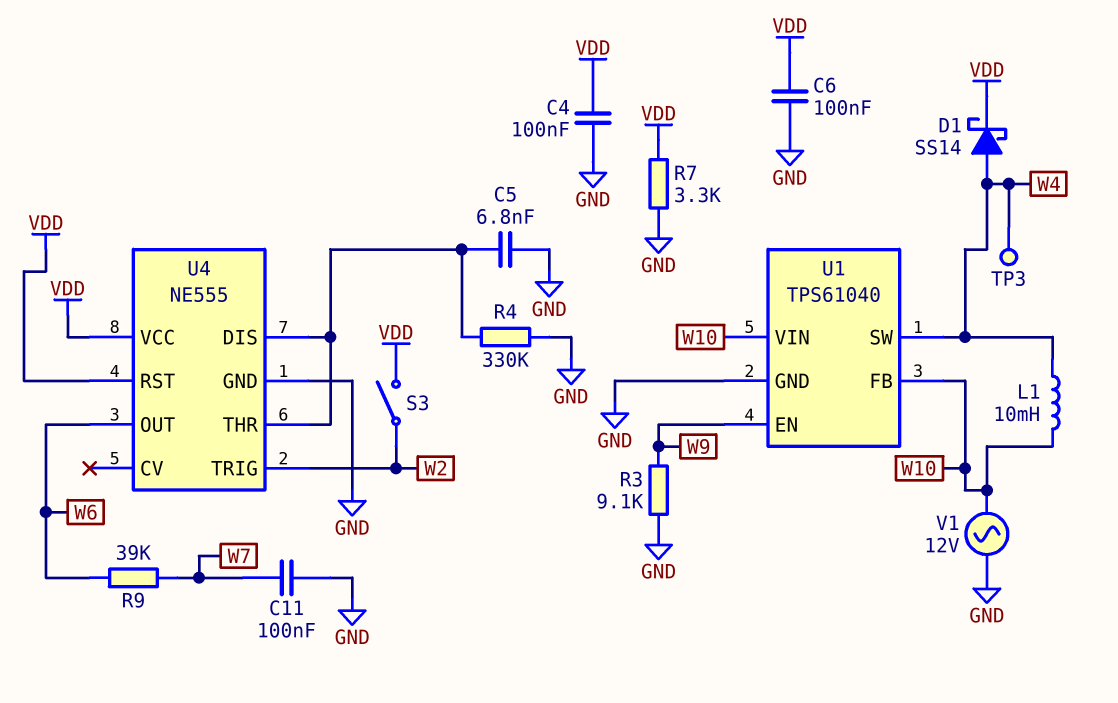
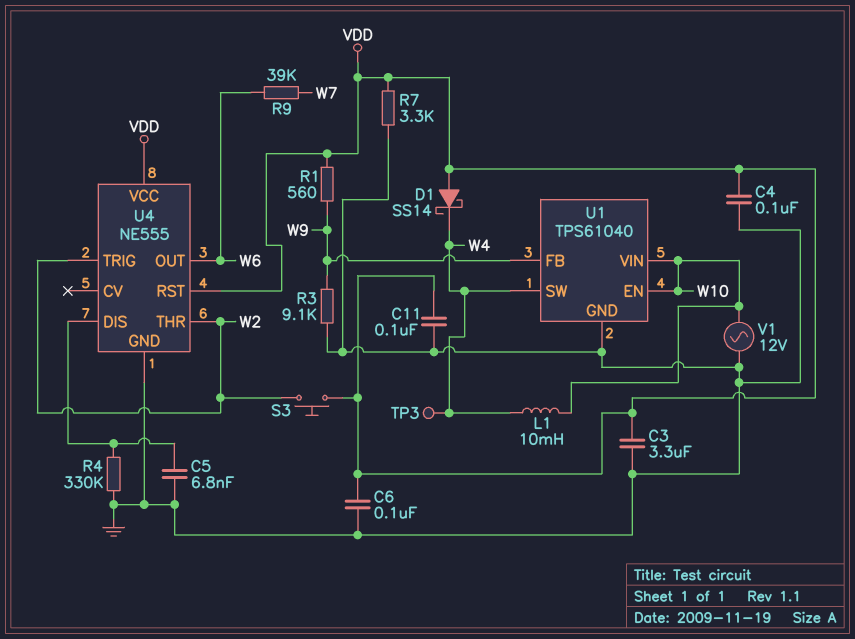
C3: none -> 3.3uF (GND, VDD)
C11: 100nF (GND, W7) -> 100nF (GND, VDD)
D1: schottky SS14 (A W4, K VDD) -> schottky SS14 (A VDD, K W4)
R1: none -> 560 (VDD, W9)
S3: switch (VDD, W2) -> button (VDD, W2)
U1 pin EN: W9 -> W10
U1 pin FB: W10 -> W9
U4 pin THR: U4/DIS -> W2

